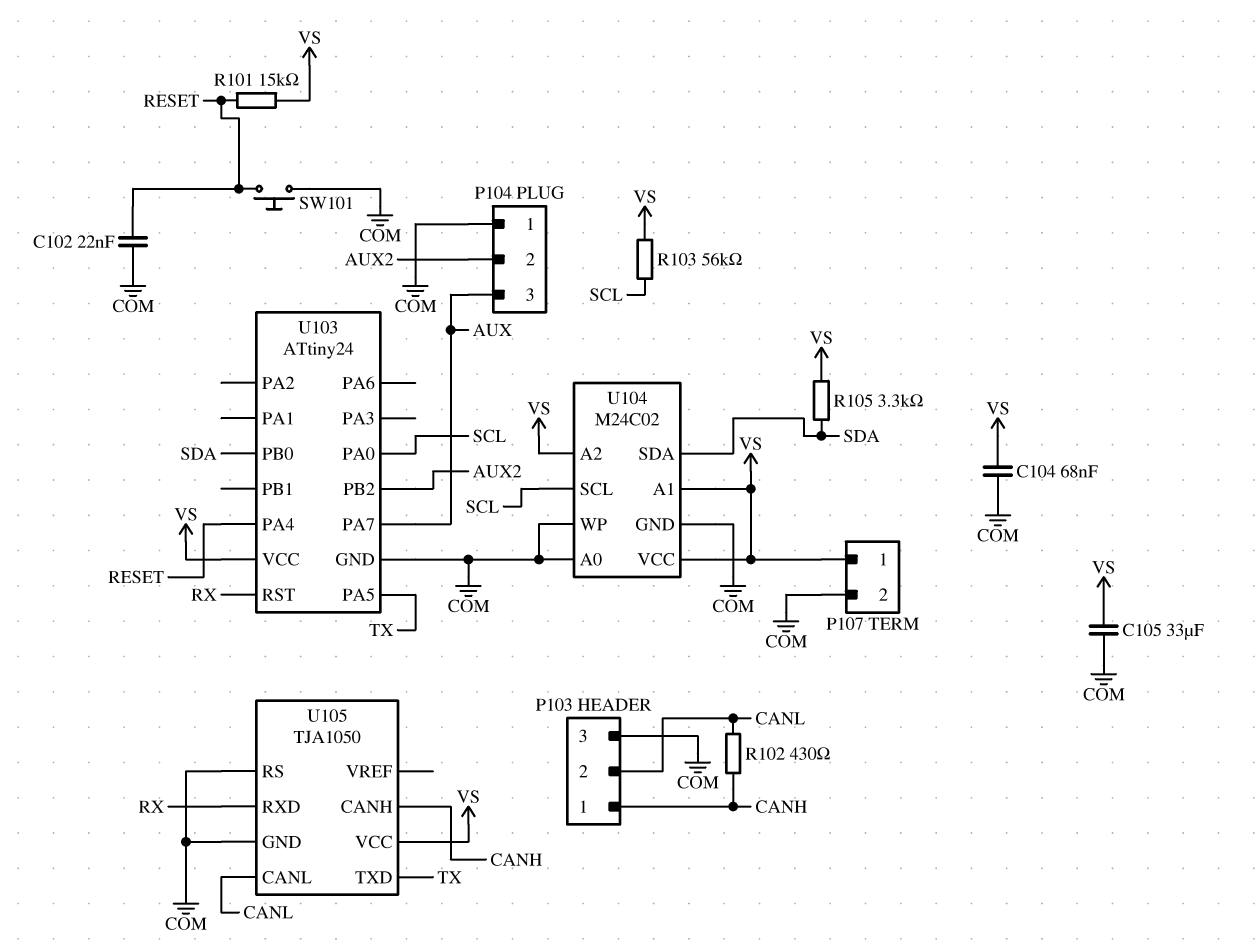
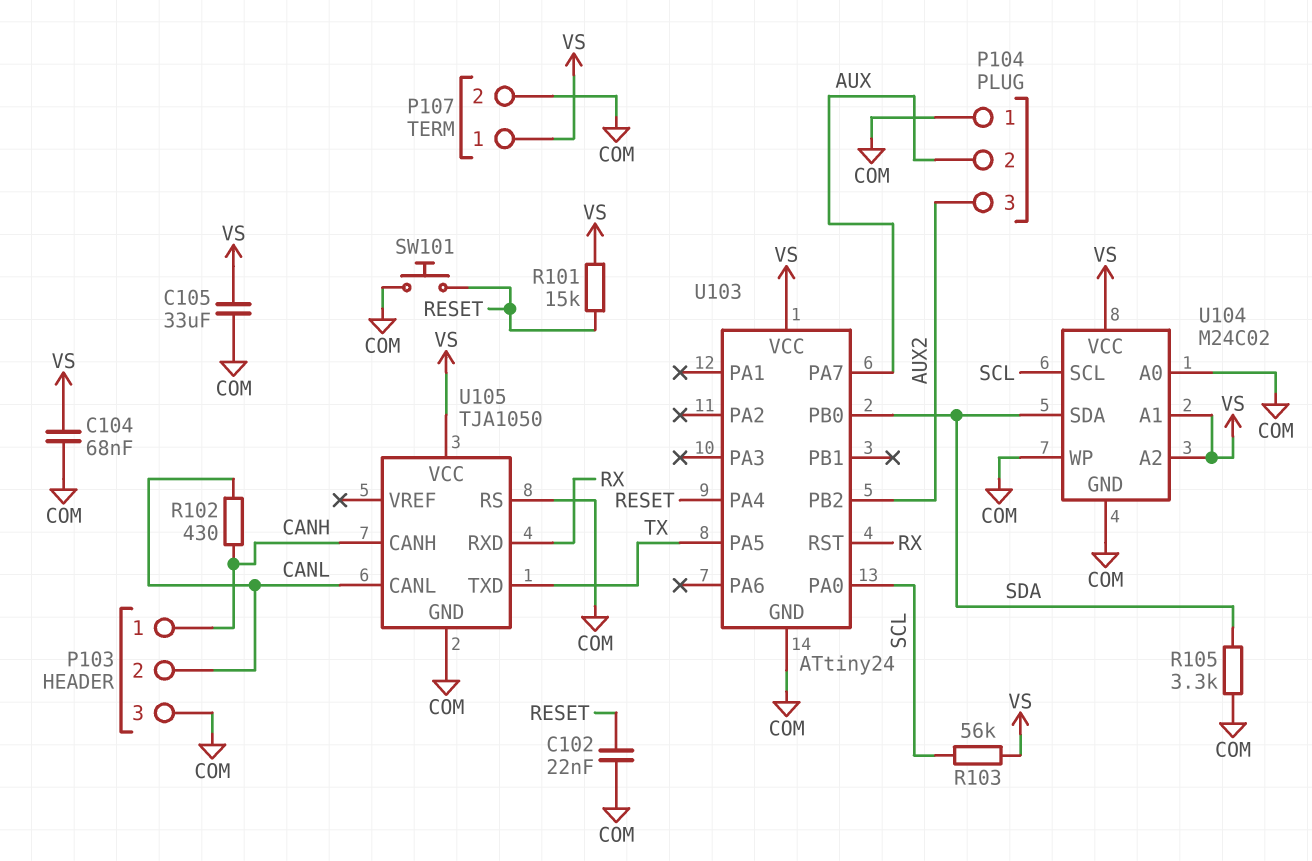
P104 pin 2: AUX2 -> AUX
P104 pin 3: AUX -> AUX2
R105: 3.3k (SDA, VS) -> 3.3k (COM, SDA)

